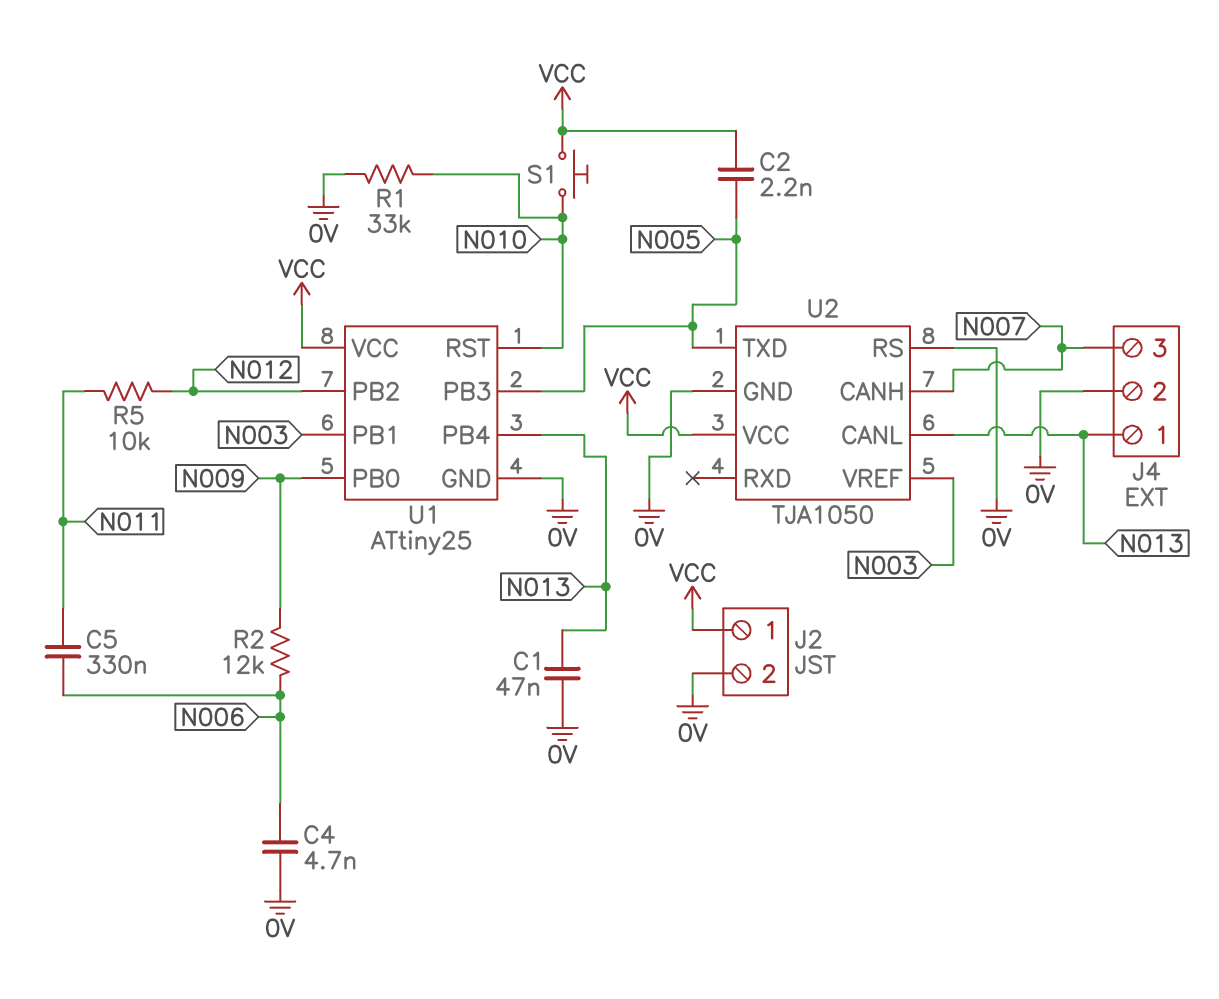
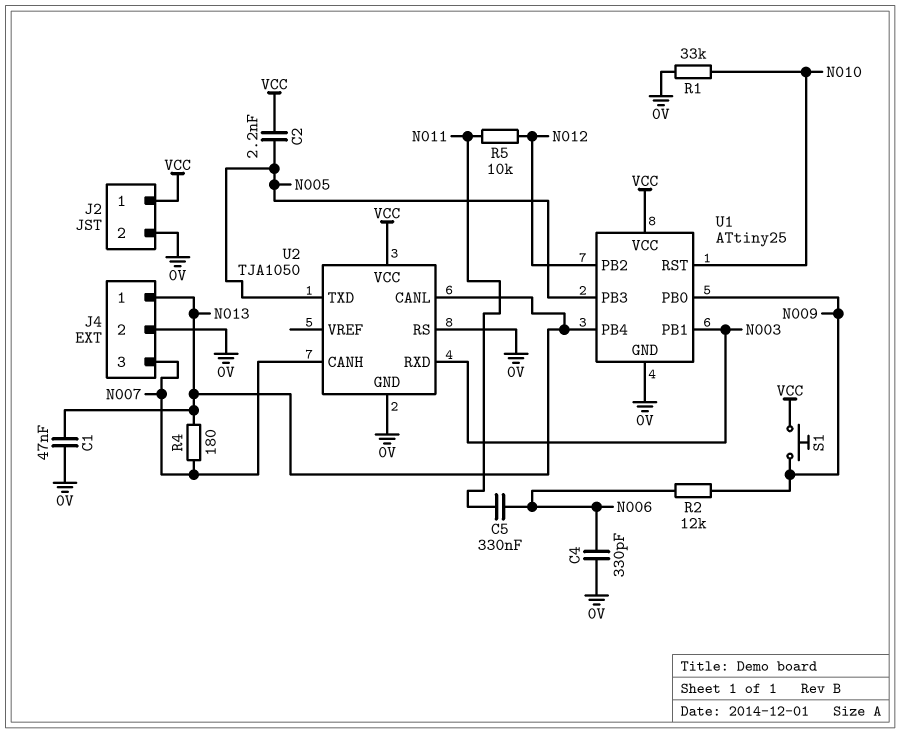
C4: 4.7nF (0V, N006) -> 330pF (0V, N006)
R4: none -> 180 (N007, N013)
S1: button (N010, VCC) -> button (N009, VCC)
U2 pin RXD: none -> N003
U2 pin VREF: N003 -> none

